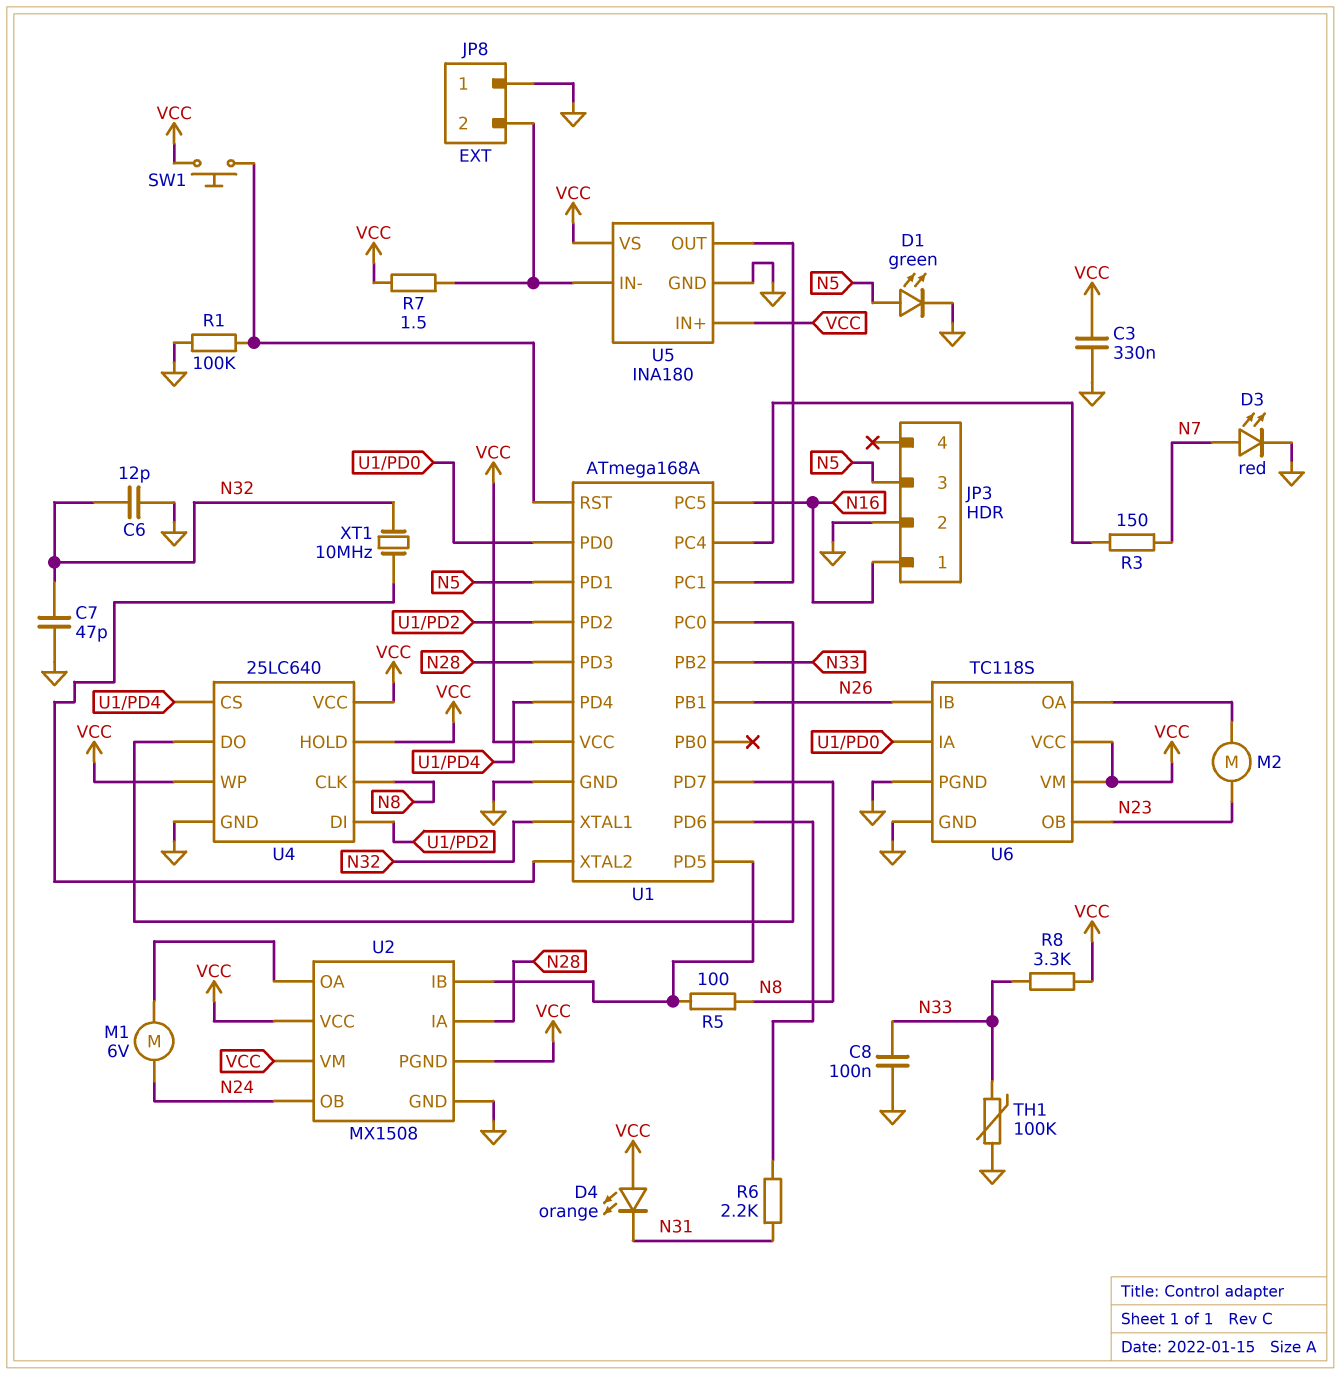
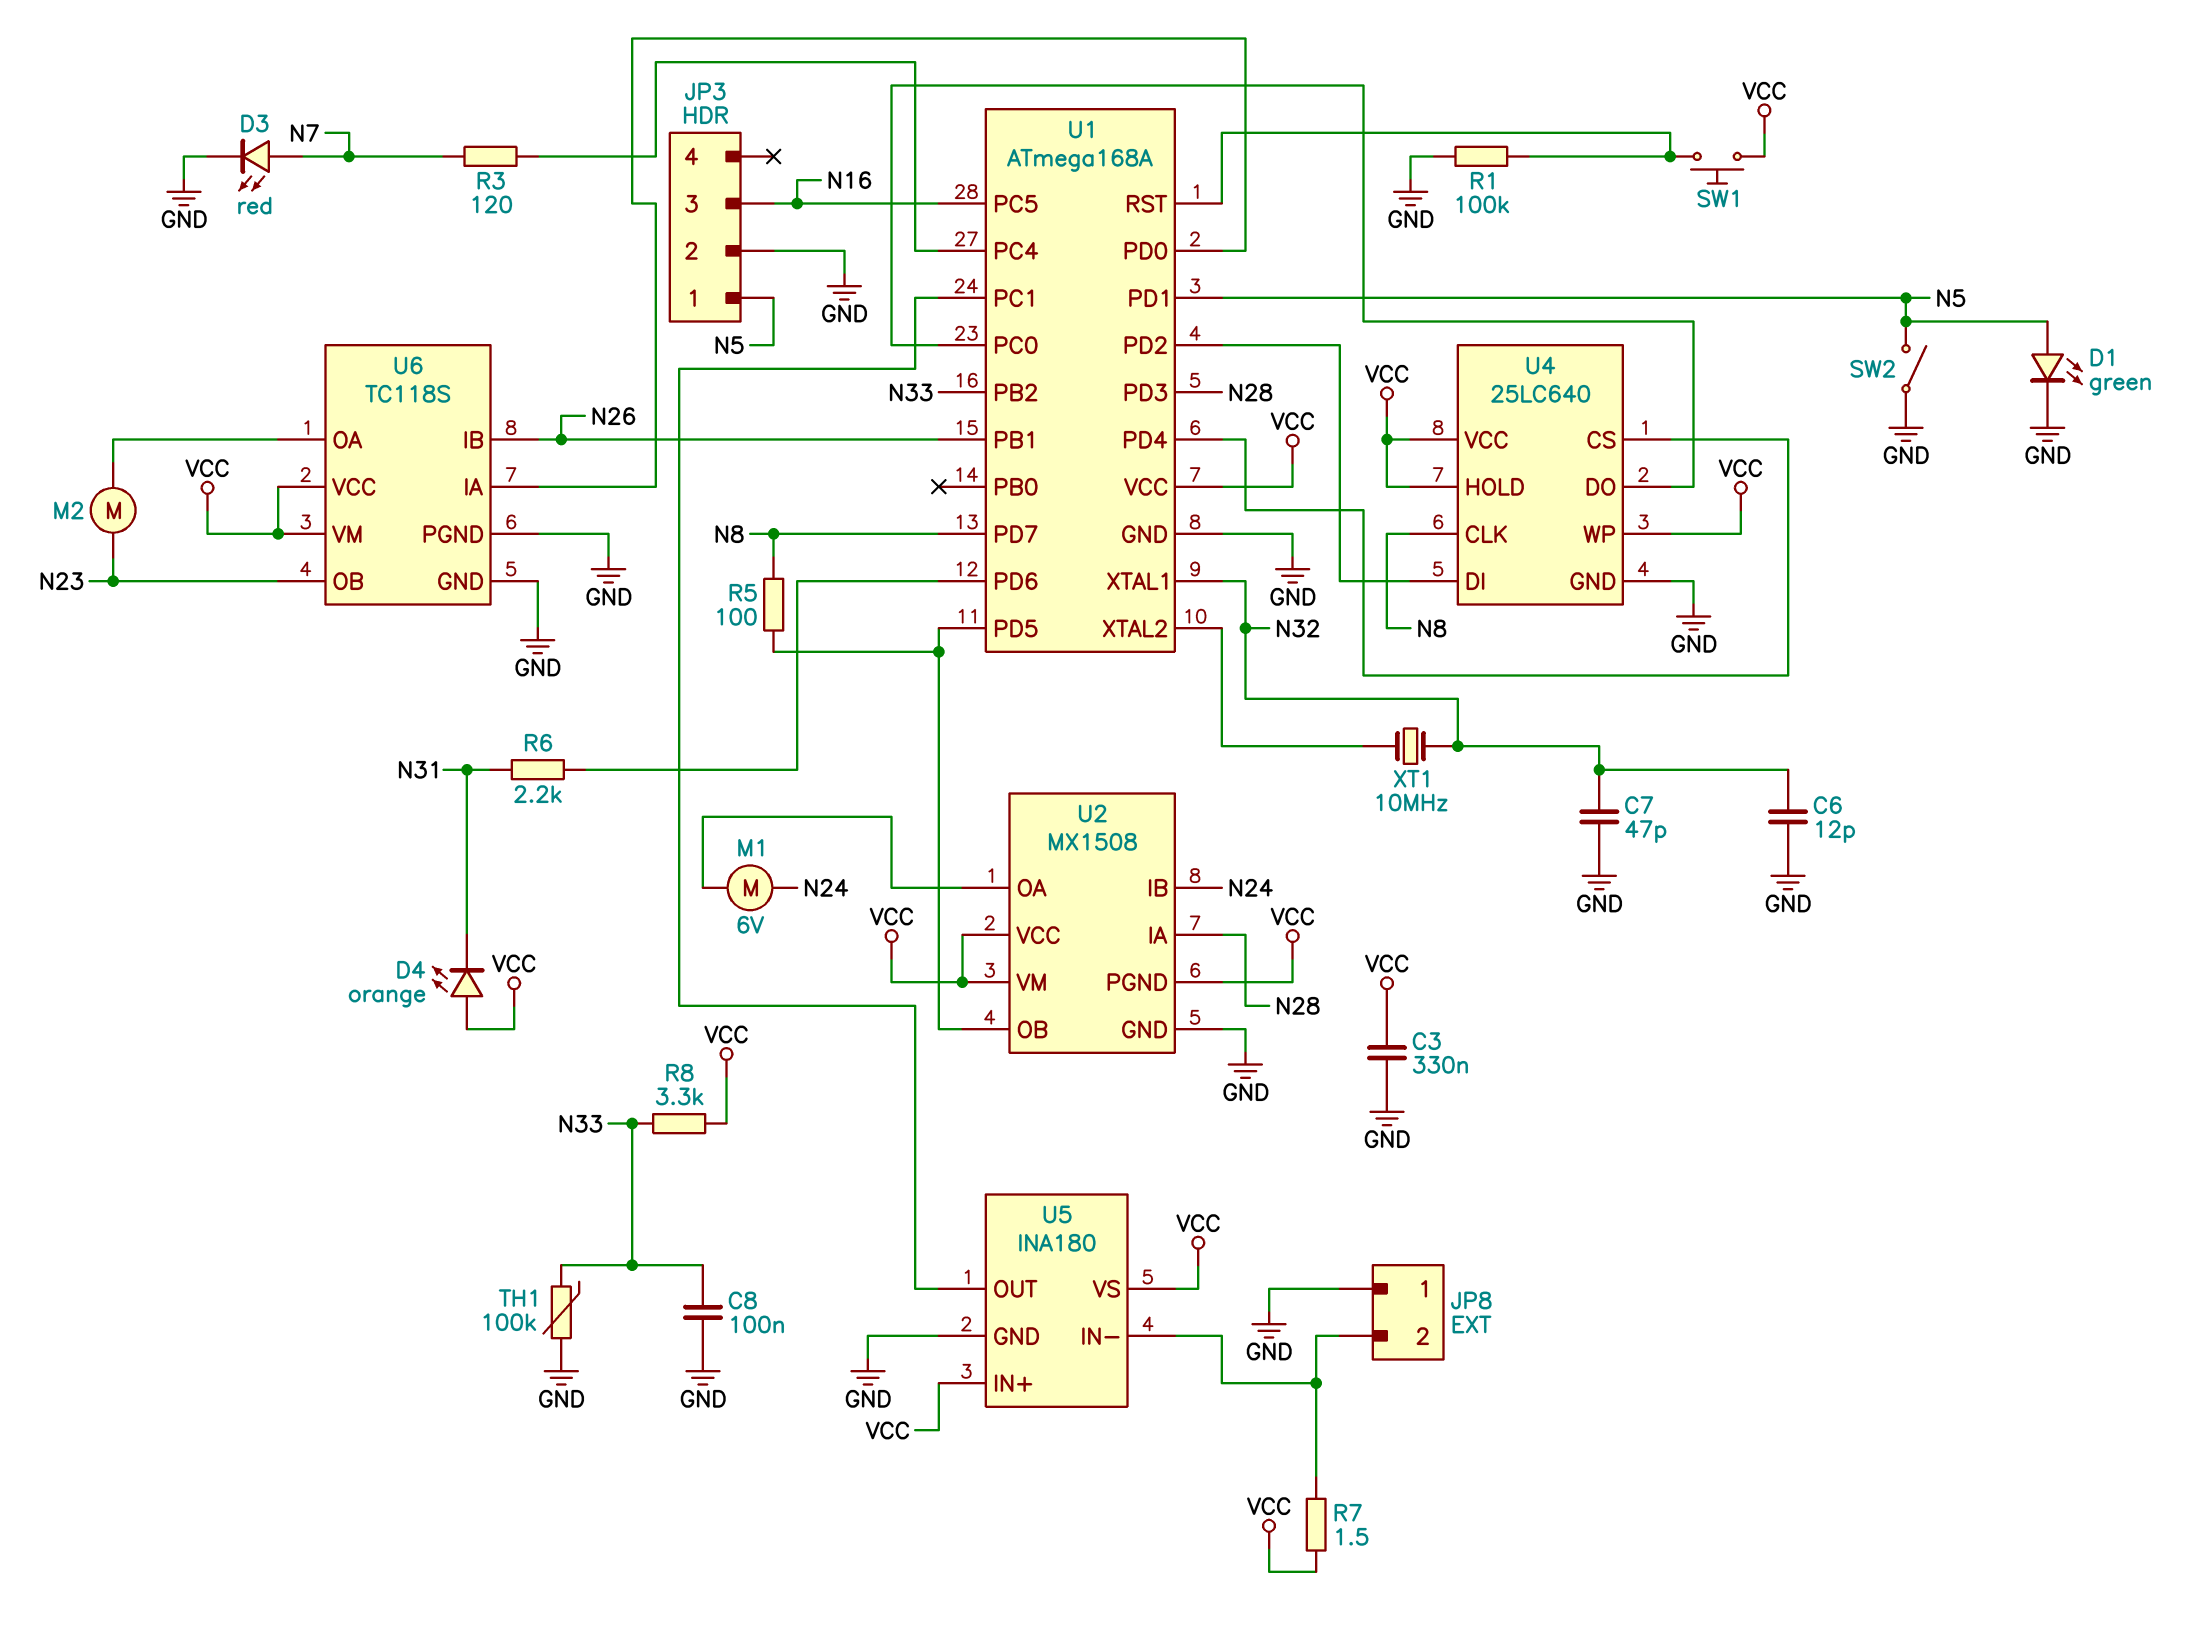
JP3 pin 1: N16 -> N5
JP3 pin 3: N5 -> N16
R3: 150 (N7, U1/PC4) -> 120 (N7, U1/PC4)
SW2: none -> switch (GND, N5)
U2 pin IB: U1/PD5 -> N24
U2 pin OB: N24 -> U1/PD5

